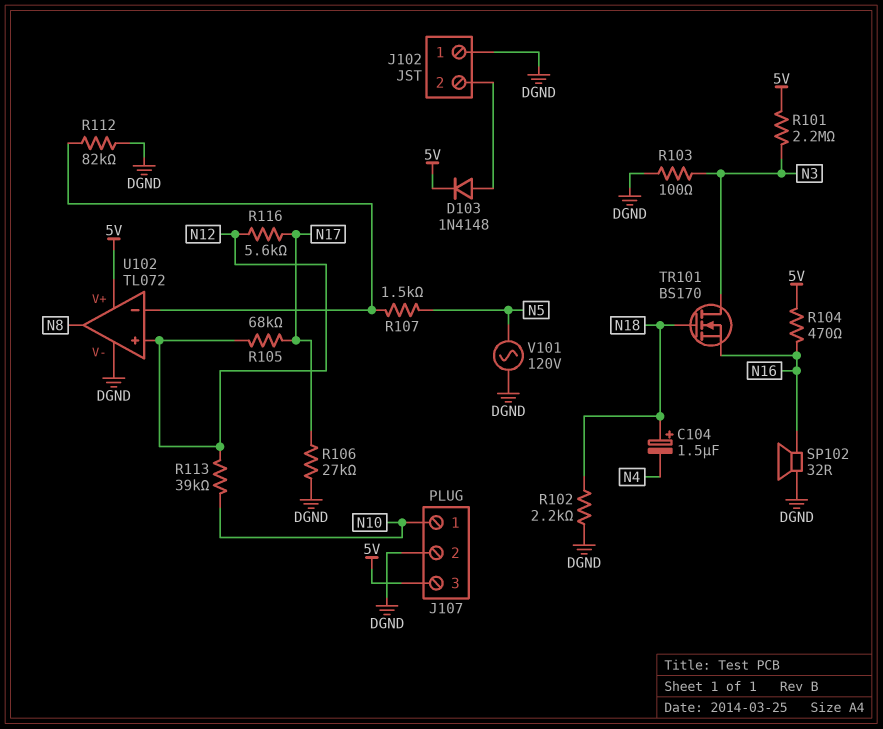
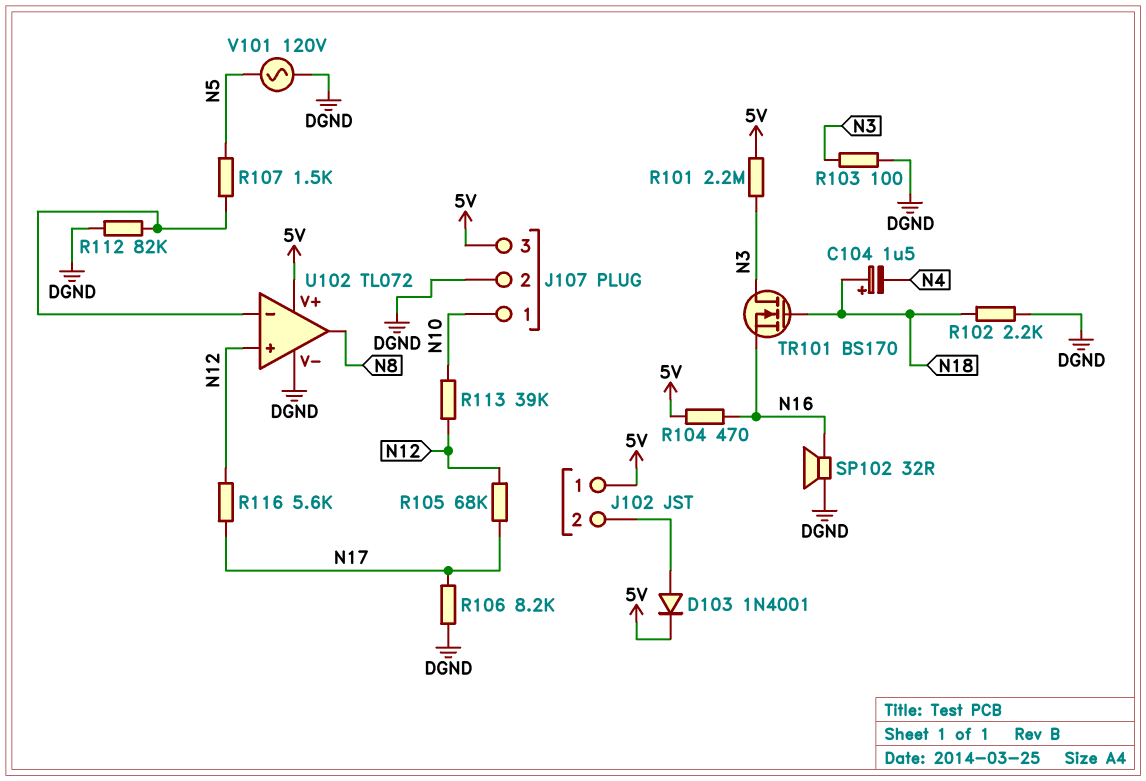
D103: diode 1N4148 (A J102/2, K 5V) -> diode 1N4001 (A J102/2, K 5V)
J102 pin 1: DGND -> 5V
R106: 27k (DGND, N17) -> 8.2k (DGND, N17)

